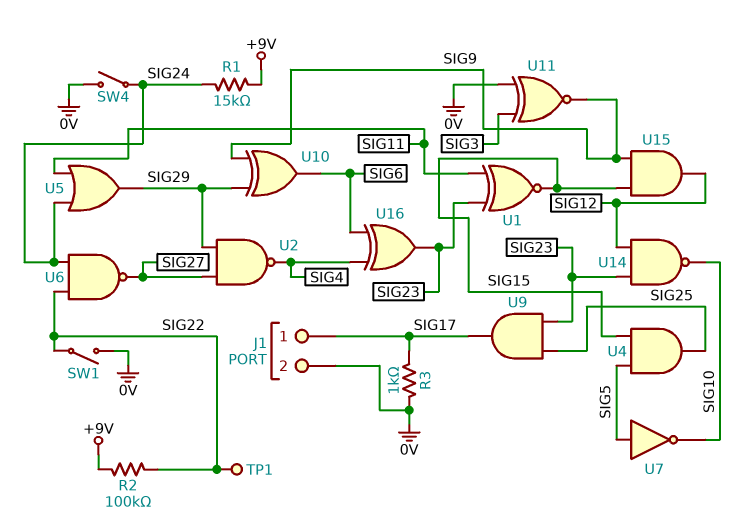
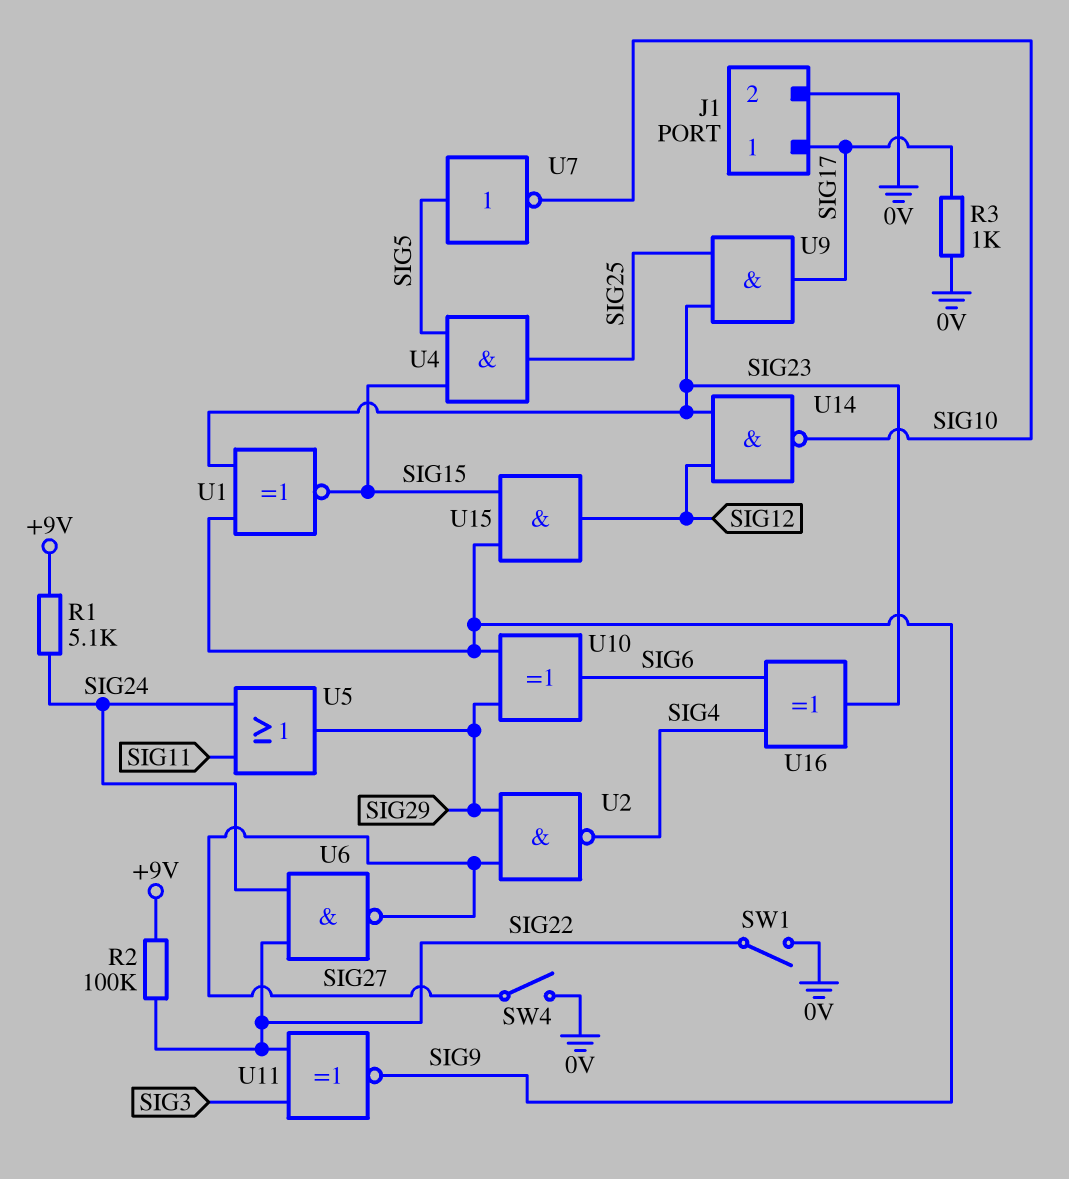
R1: 15k (+9V, SIG24) -> 5.1k (+9V, SIG24)
SW4: switch (0V, SIG24) -> switch (0V, SIG27)
TP1: test point (SIG22) -> none
U1: XNOR (in SIG11, in SIG23, out SIG15) -> XNOR (in SIG9, in SIG23, out SIG15)
U11: XNOR (in 0V, in SIG3, out SIG9) -> XNOR (in SIG3, in SIG22, out SIG9)

